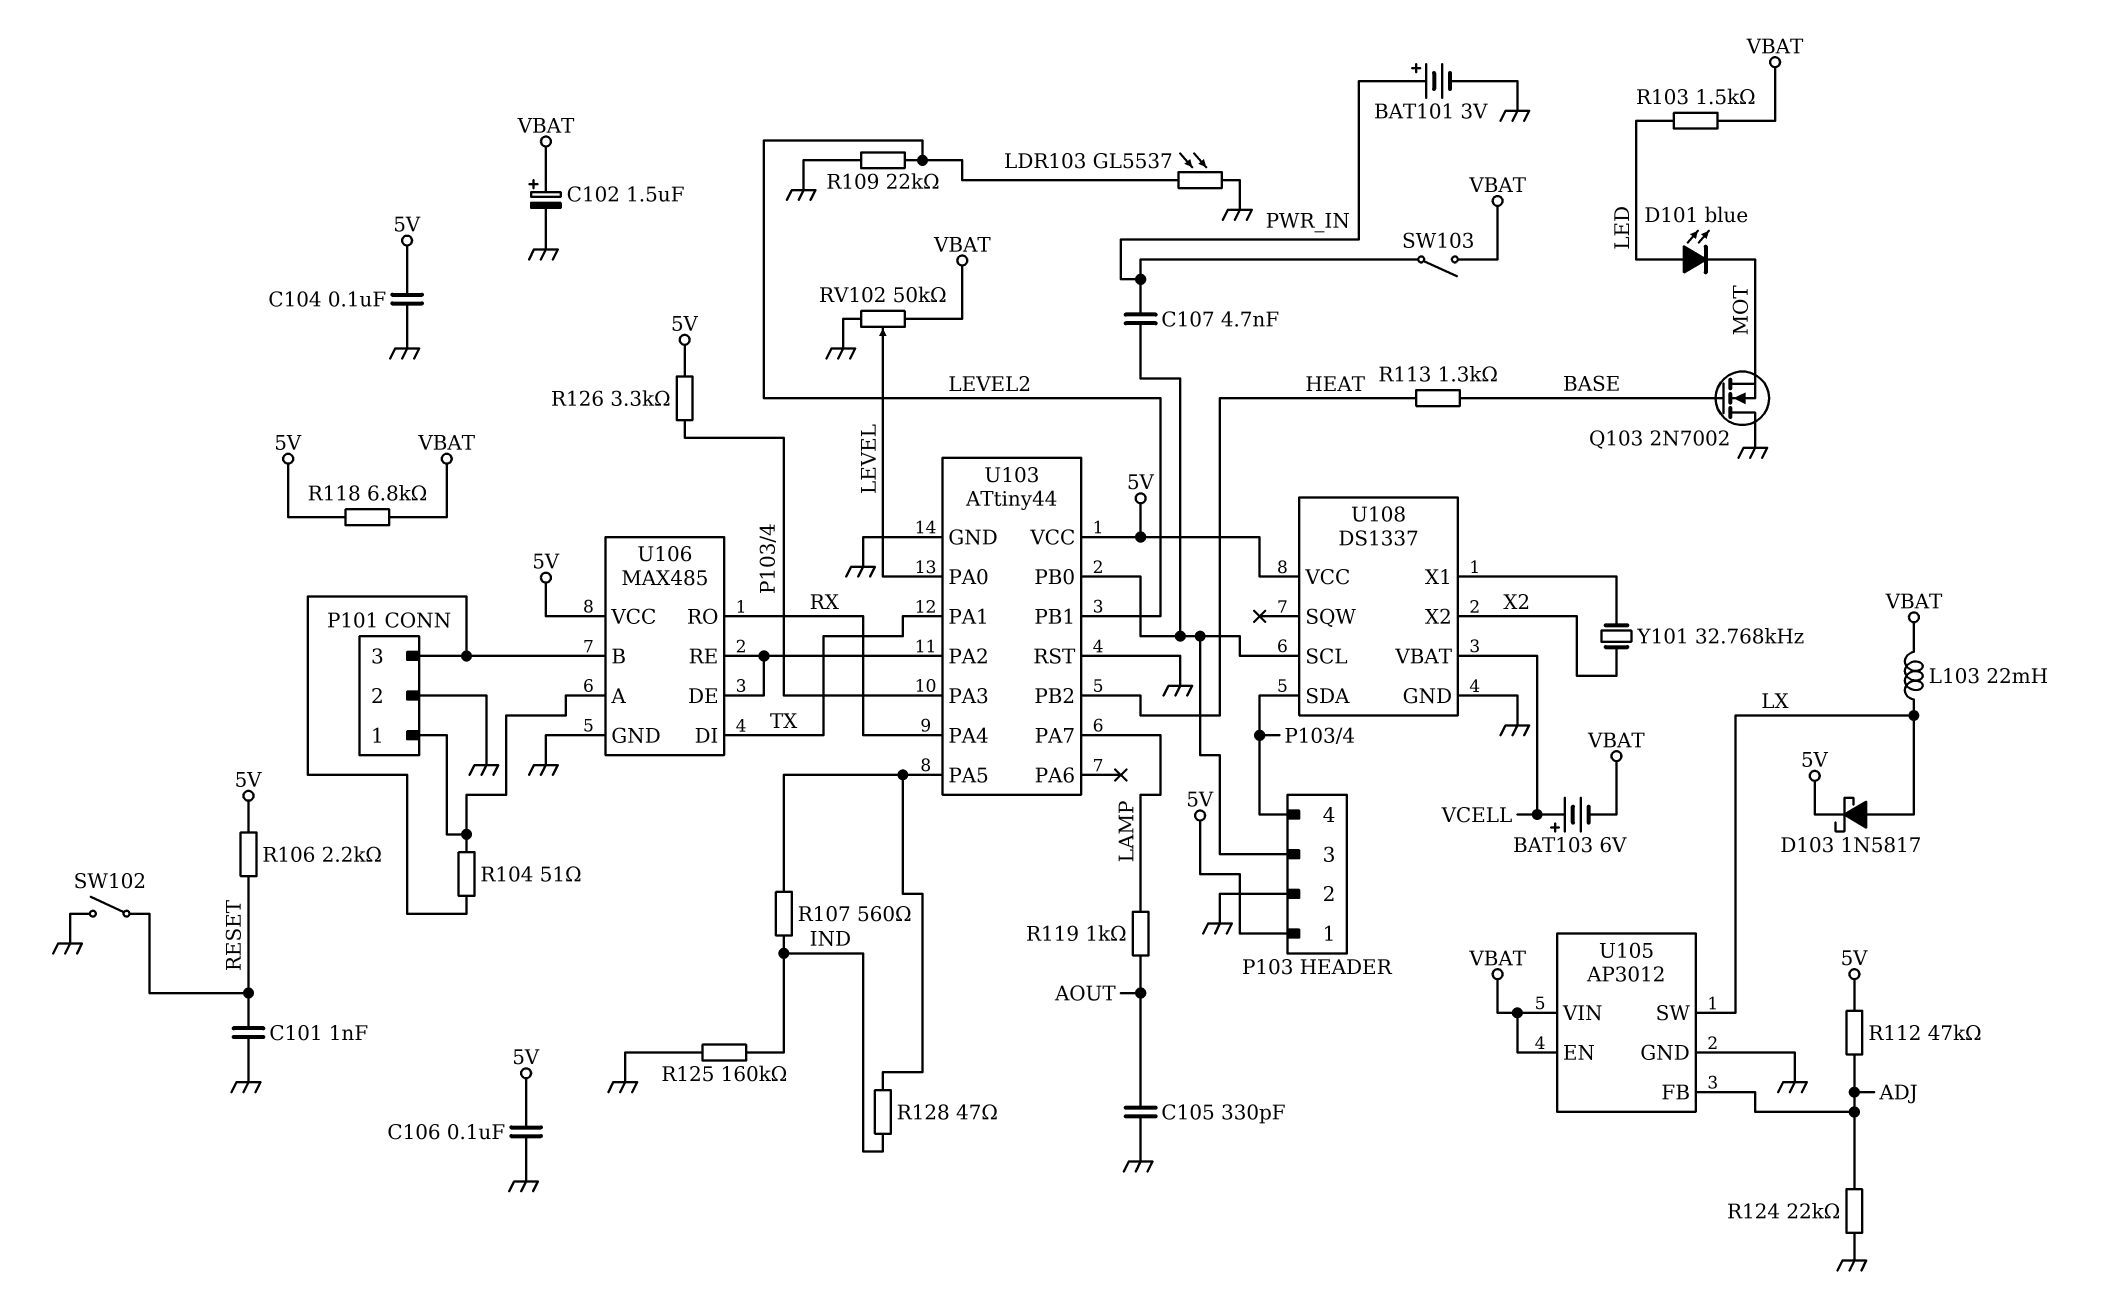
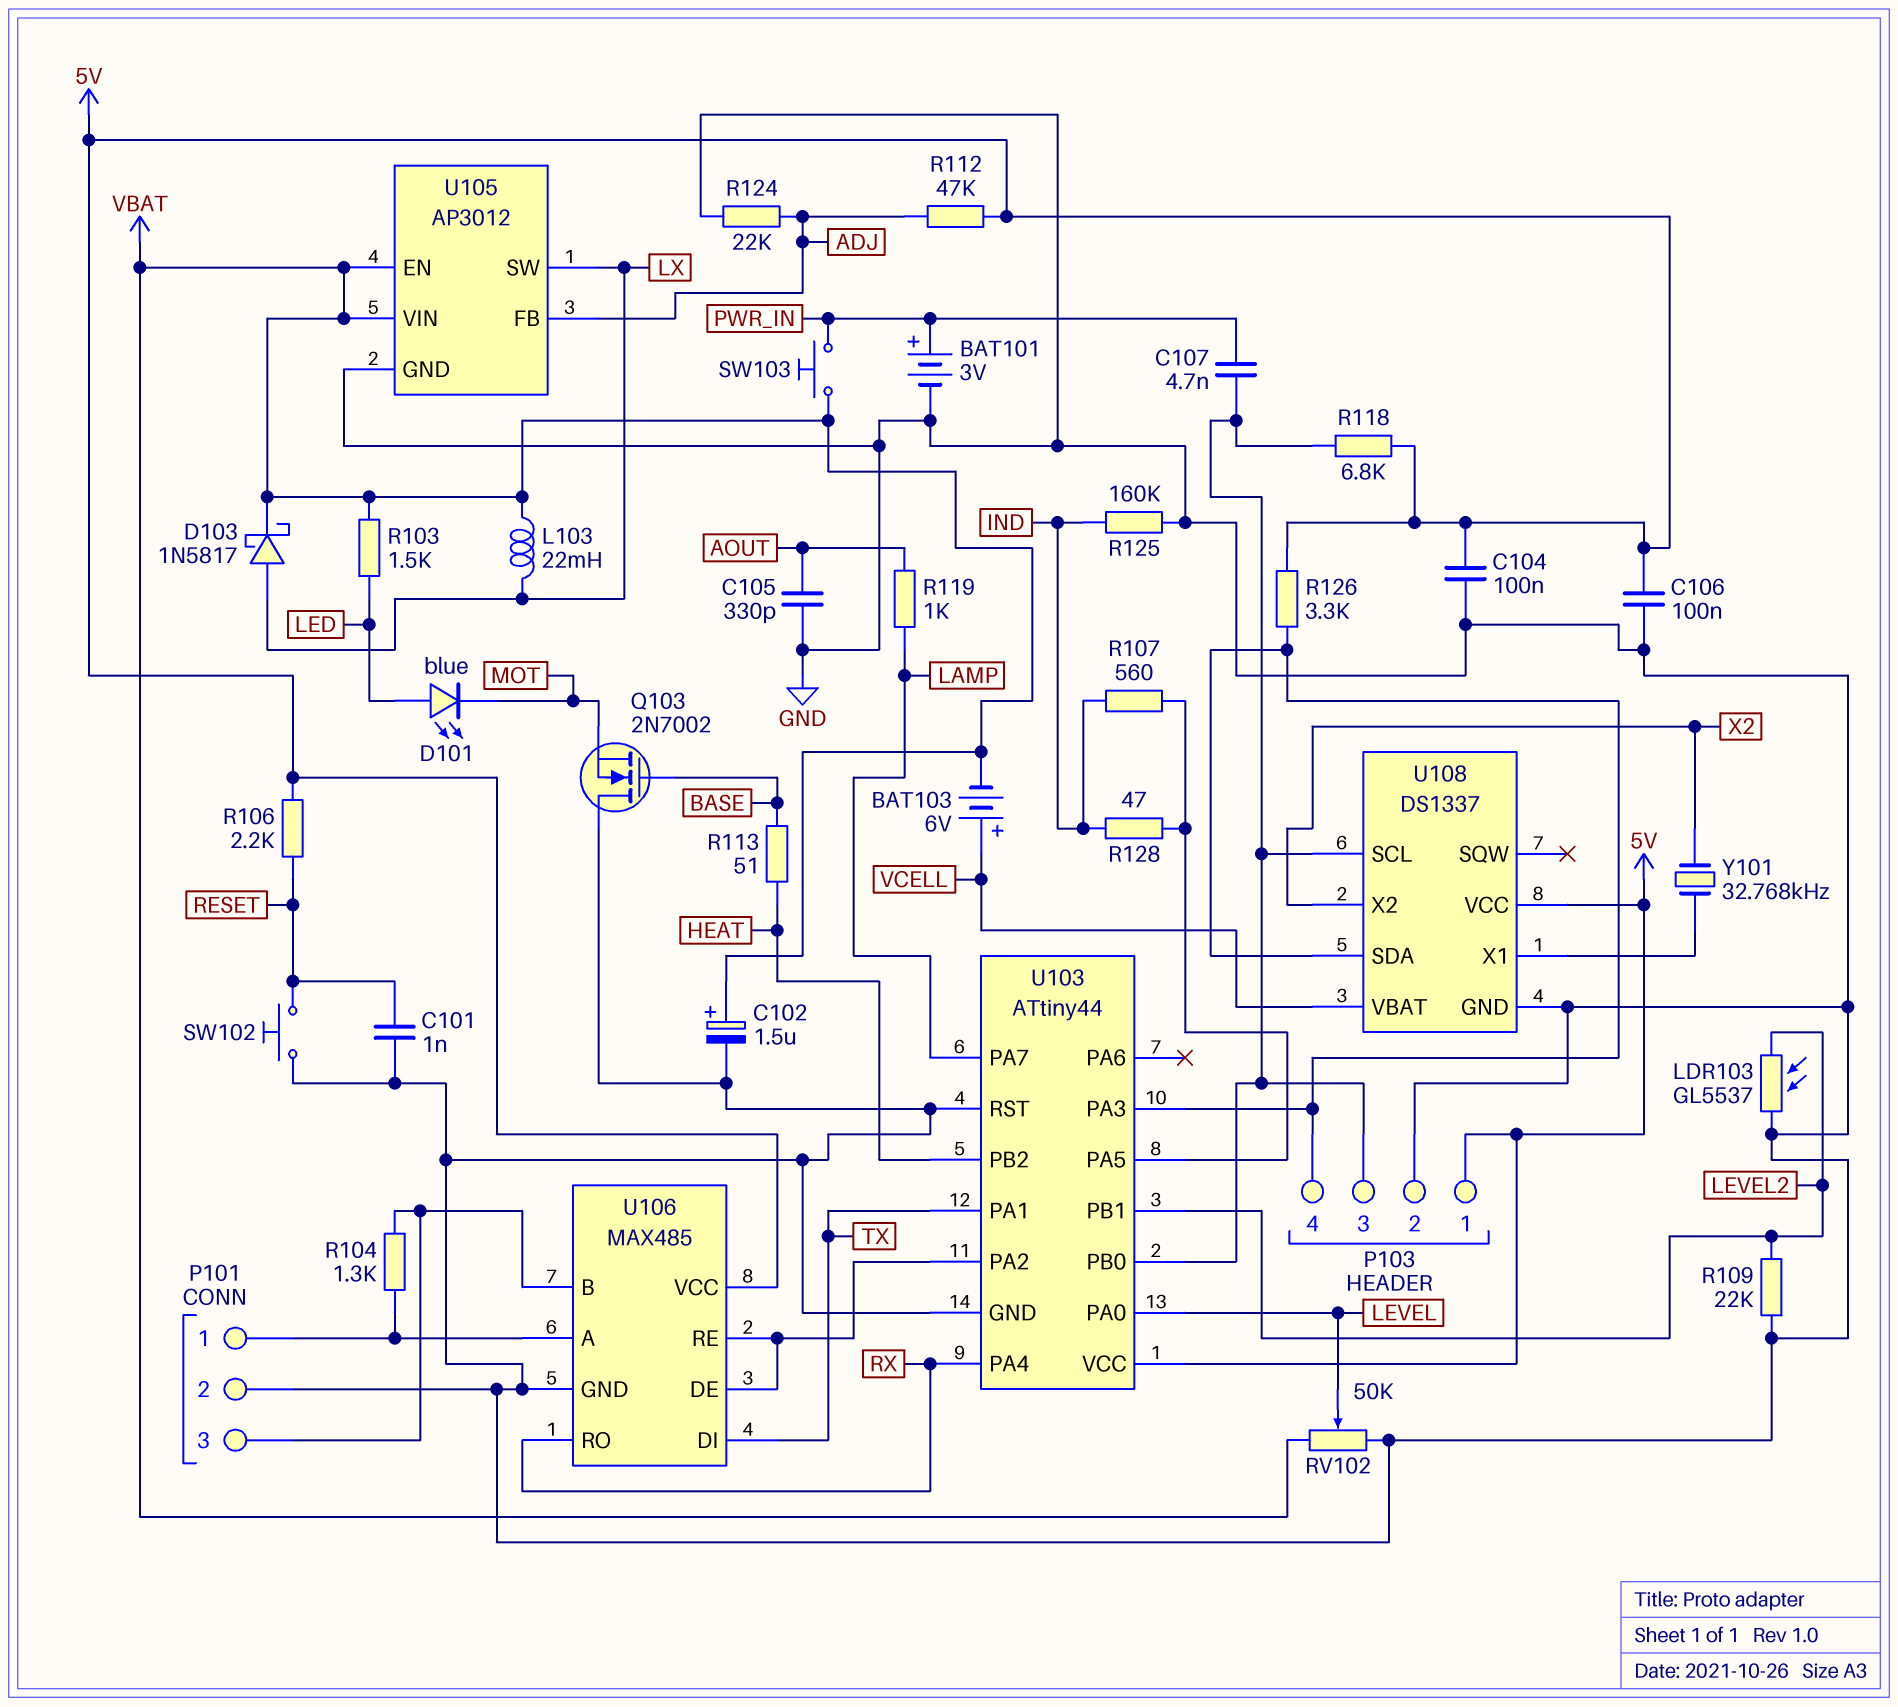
D103: schottky 1N5817 (A LX, K 5V) -> schottky 1N5817 (A LX, K VBAT)
R104: 51 (P101/1, P101/3) -> 1.3k (P101/1, P101/3)
R113: 1.3k (BASE, HEAT) -> 51 (BASE, HEAT)
R118: 6.8k (5V, VBAT) -> 6.8k (5V, P103/3)
SW102: switch (GND, RESET) -> button (GND, RESET)
SW103: switch (PWR_IN, VBAT) -> button (PWR_IN, VBAT)

